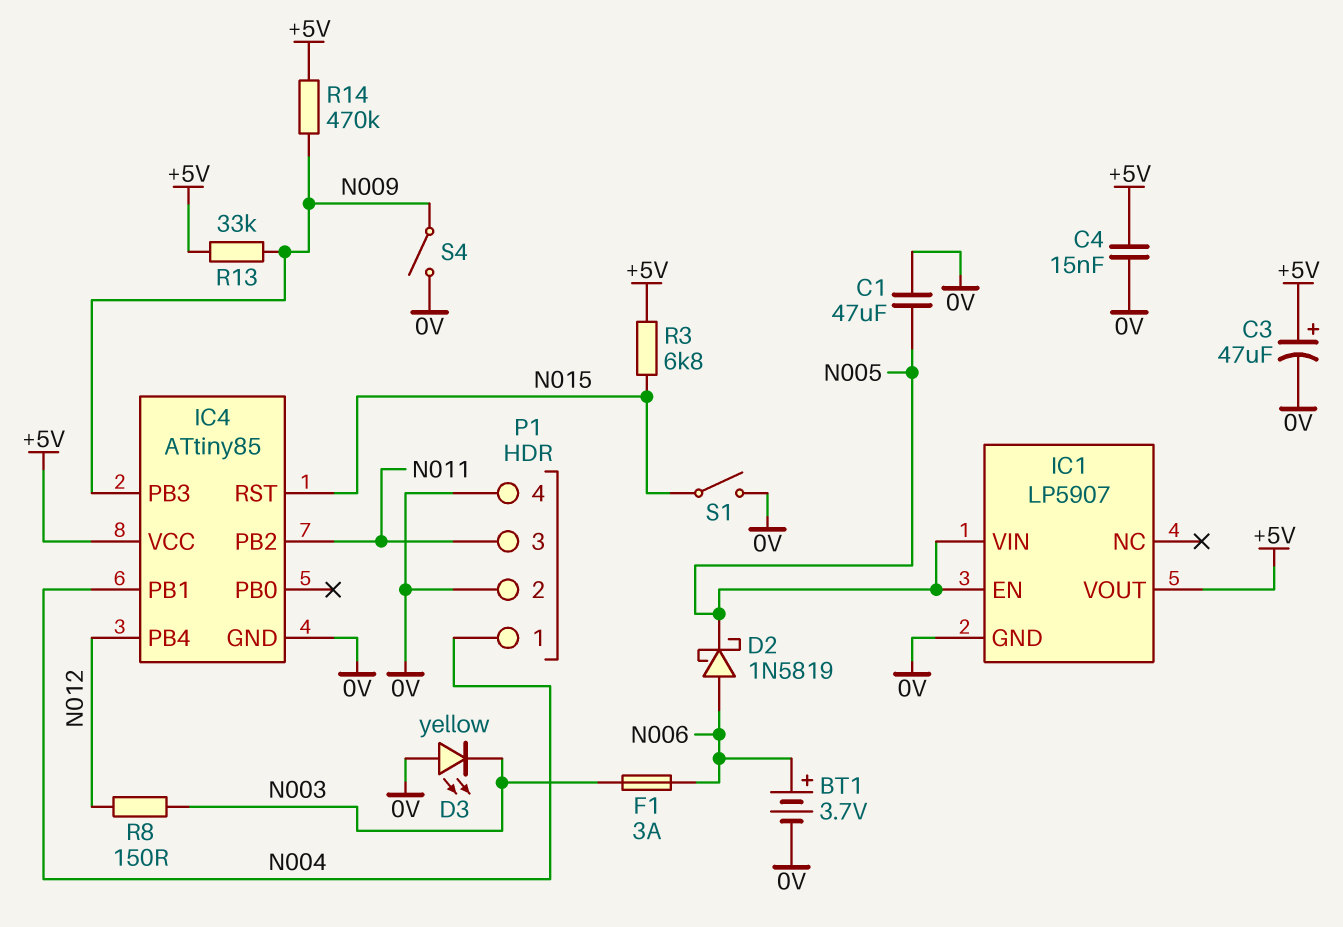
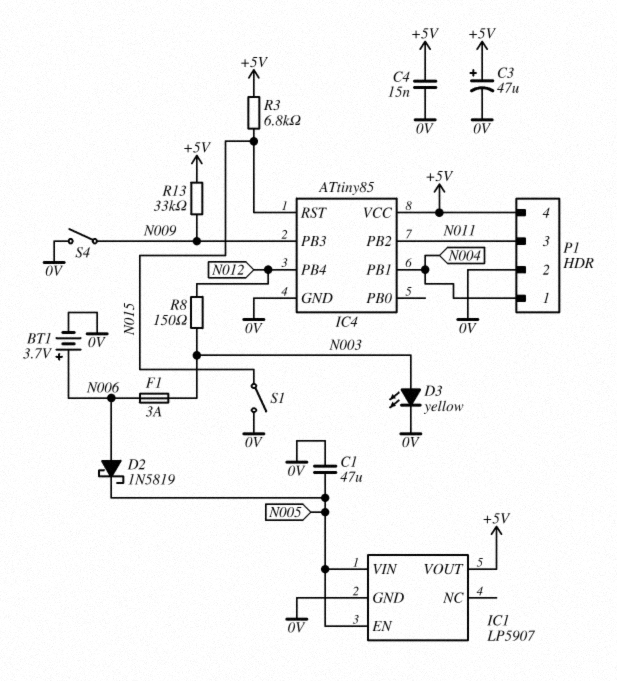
D3: LED yellow (A 0V, K N003) -> LED yellow (A N003, K 0V)
P1 pin 4: 0V -> +5V
R14: 470k (+5V, N009) -> none

